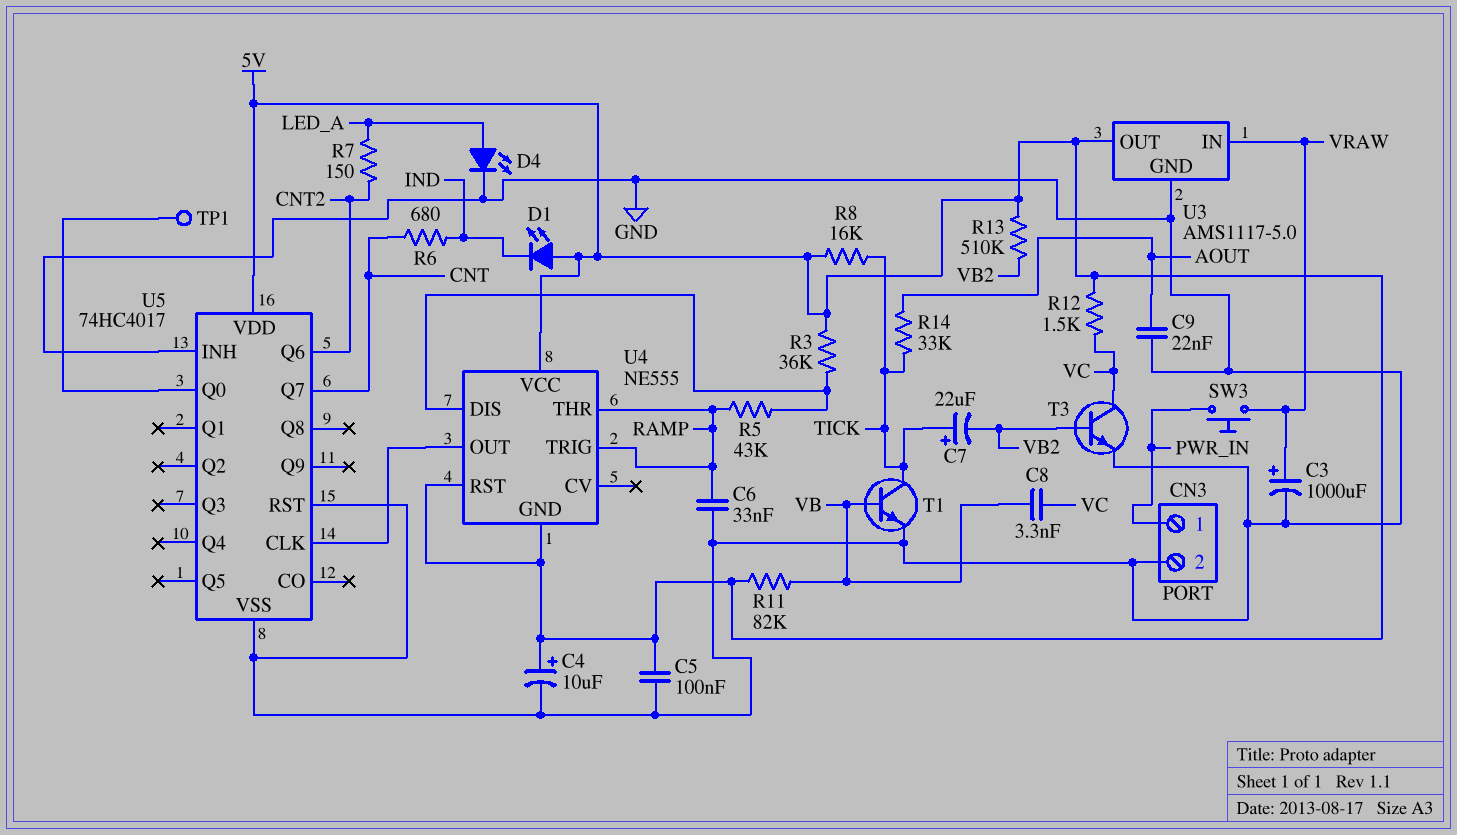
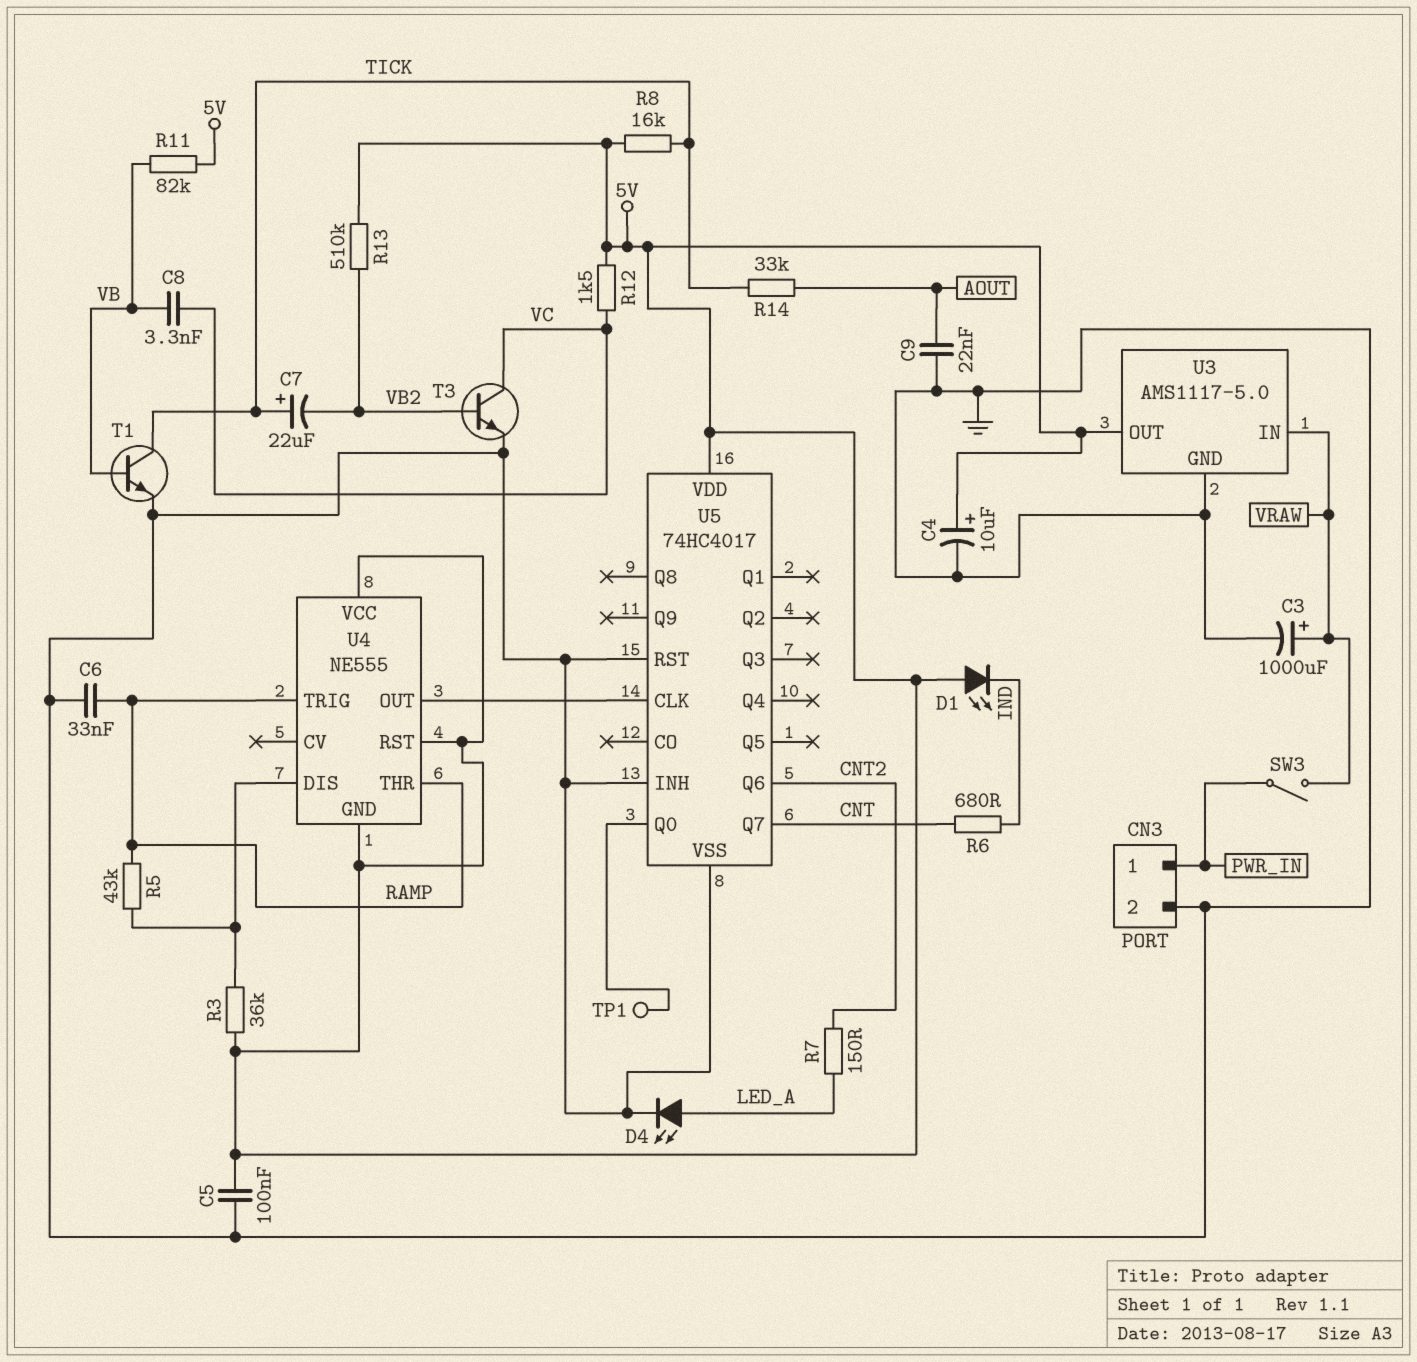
SW3: button (PWR_IN, VRAW) -> switch (PWR_IN, VRAW)

